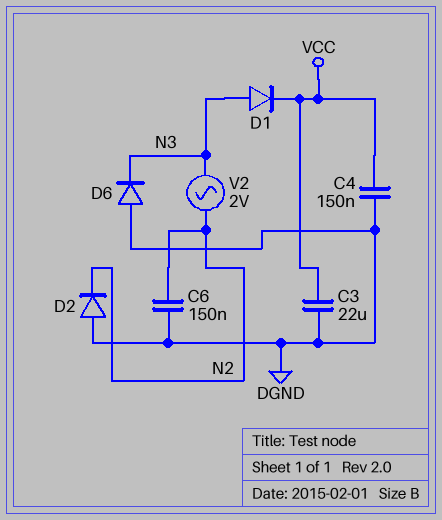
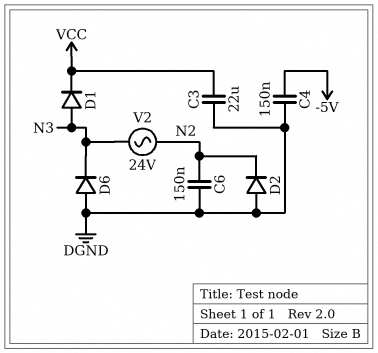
C4: 150nF (DGND, VCC) -> 150nF (-5V, DGND)
V2: AC 2V (N2, N3) -> AC 24V (N2, N3)

